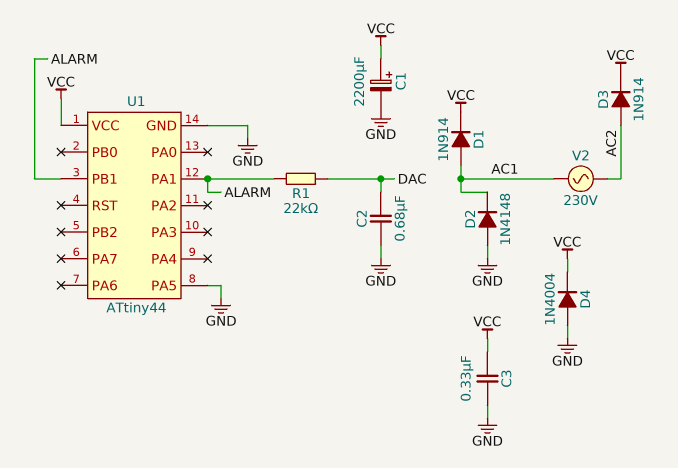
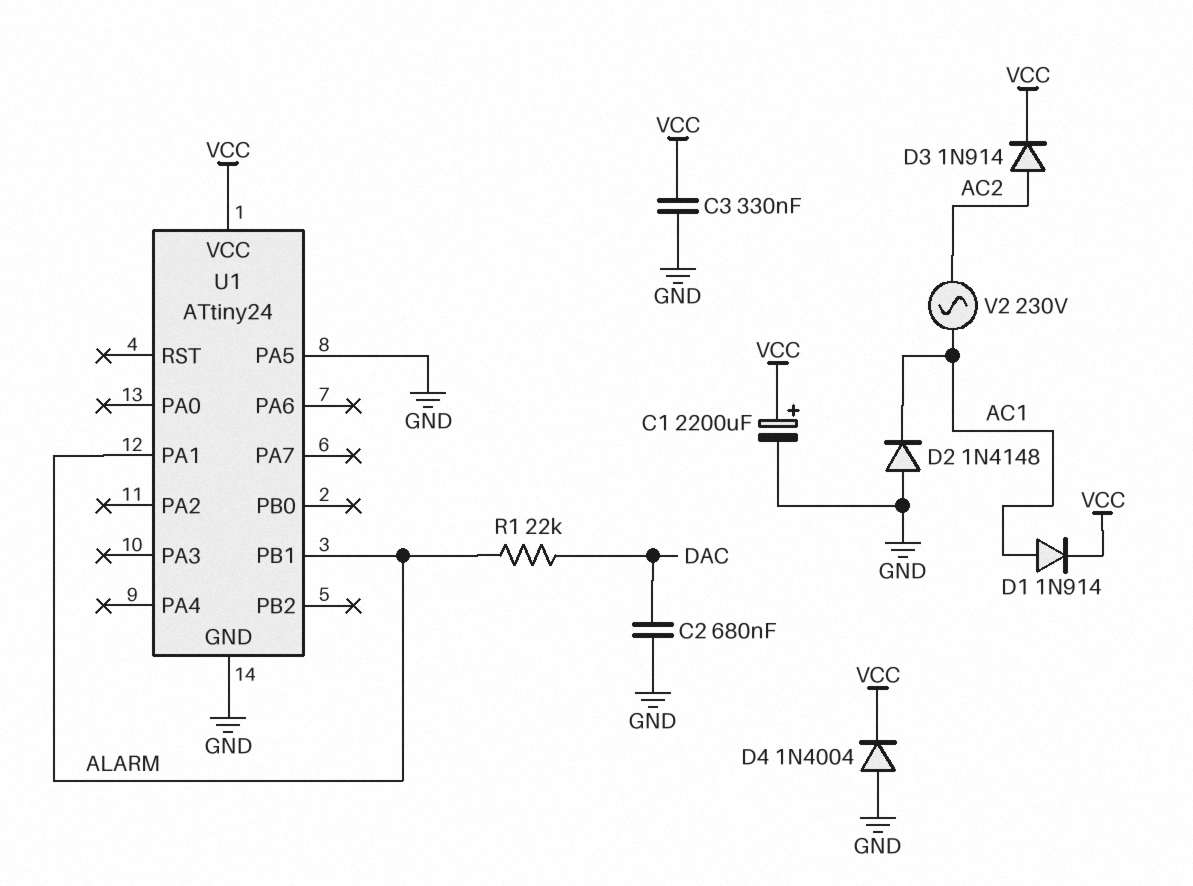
U1: ATtiny44 -> ATtiny24

